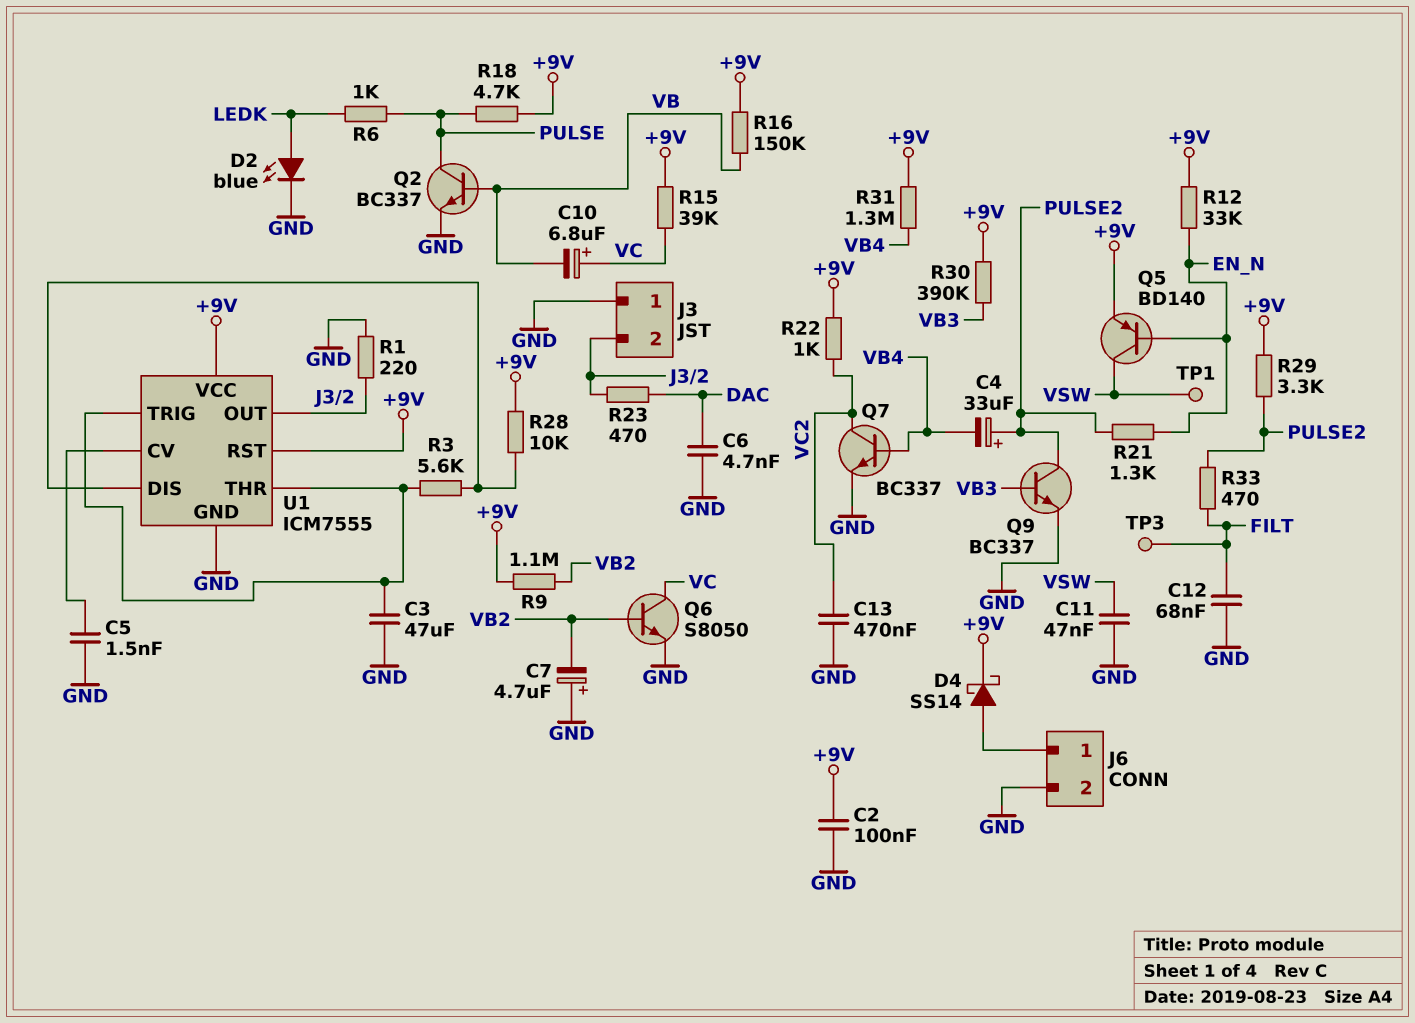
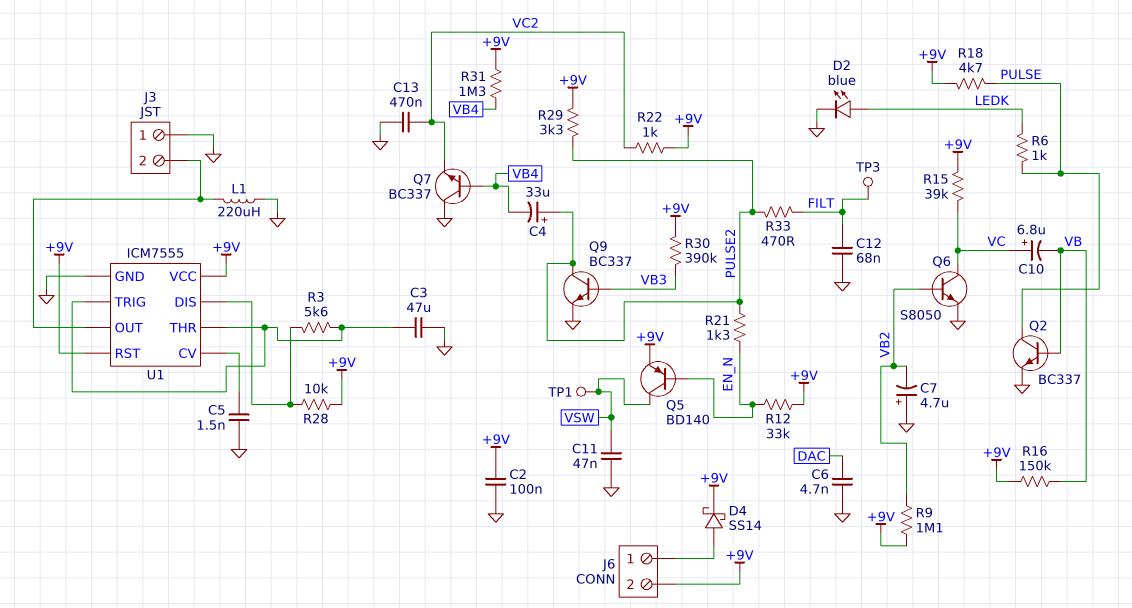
J6 pin 2: GND -> +9V
L1: none -> 220uH (GND, J3/2)
Q7: NPN BC337 (B VB4, C VC2, E GND) -> NPN BC337 (B VB4, C GND, E VC2)
R1: 220 (GND, J3/2) -> none
R23: 470 (DAC, J3/2) -> none

